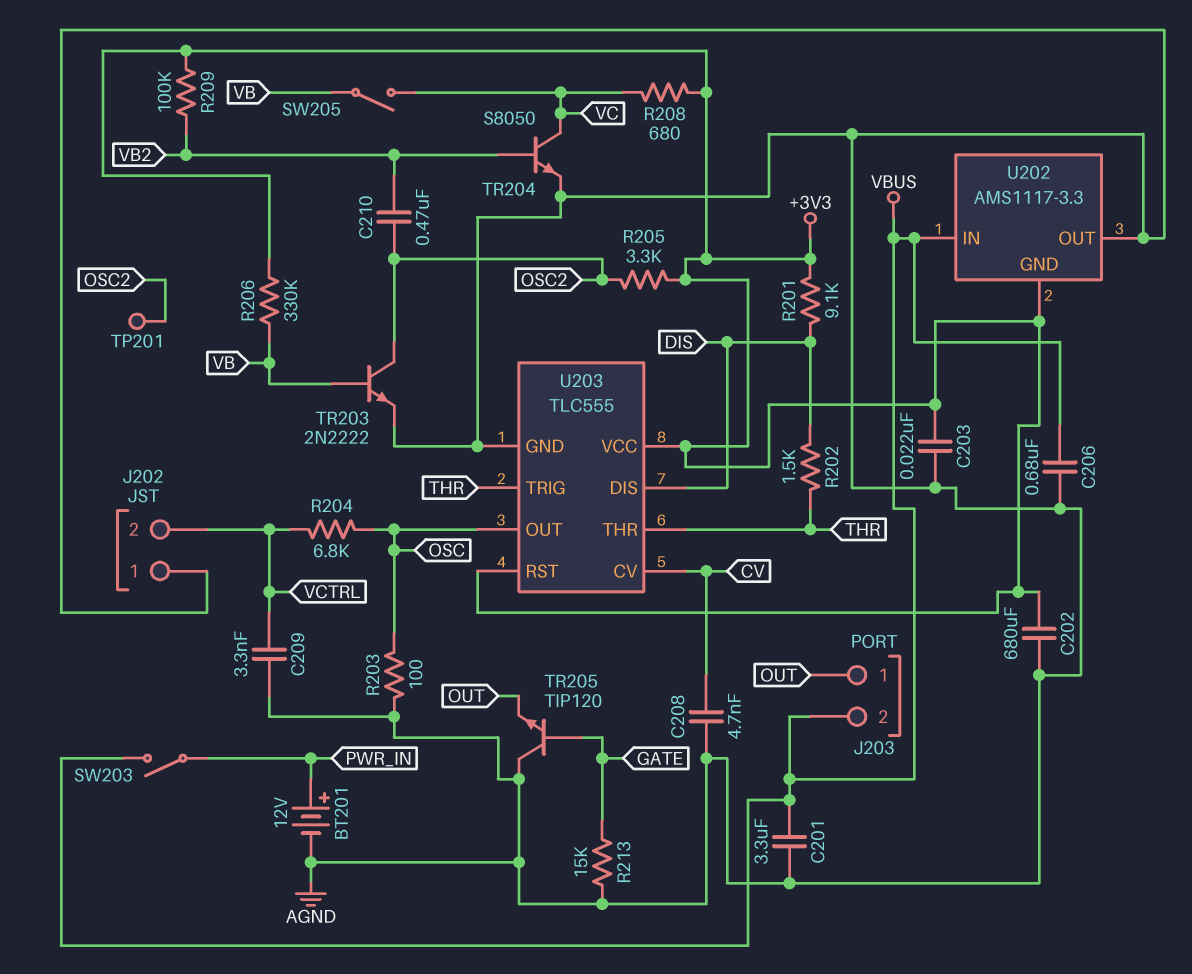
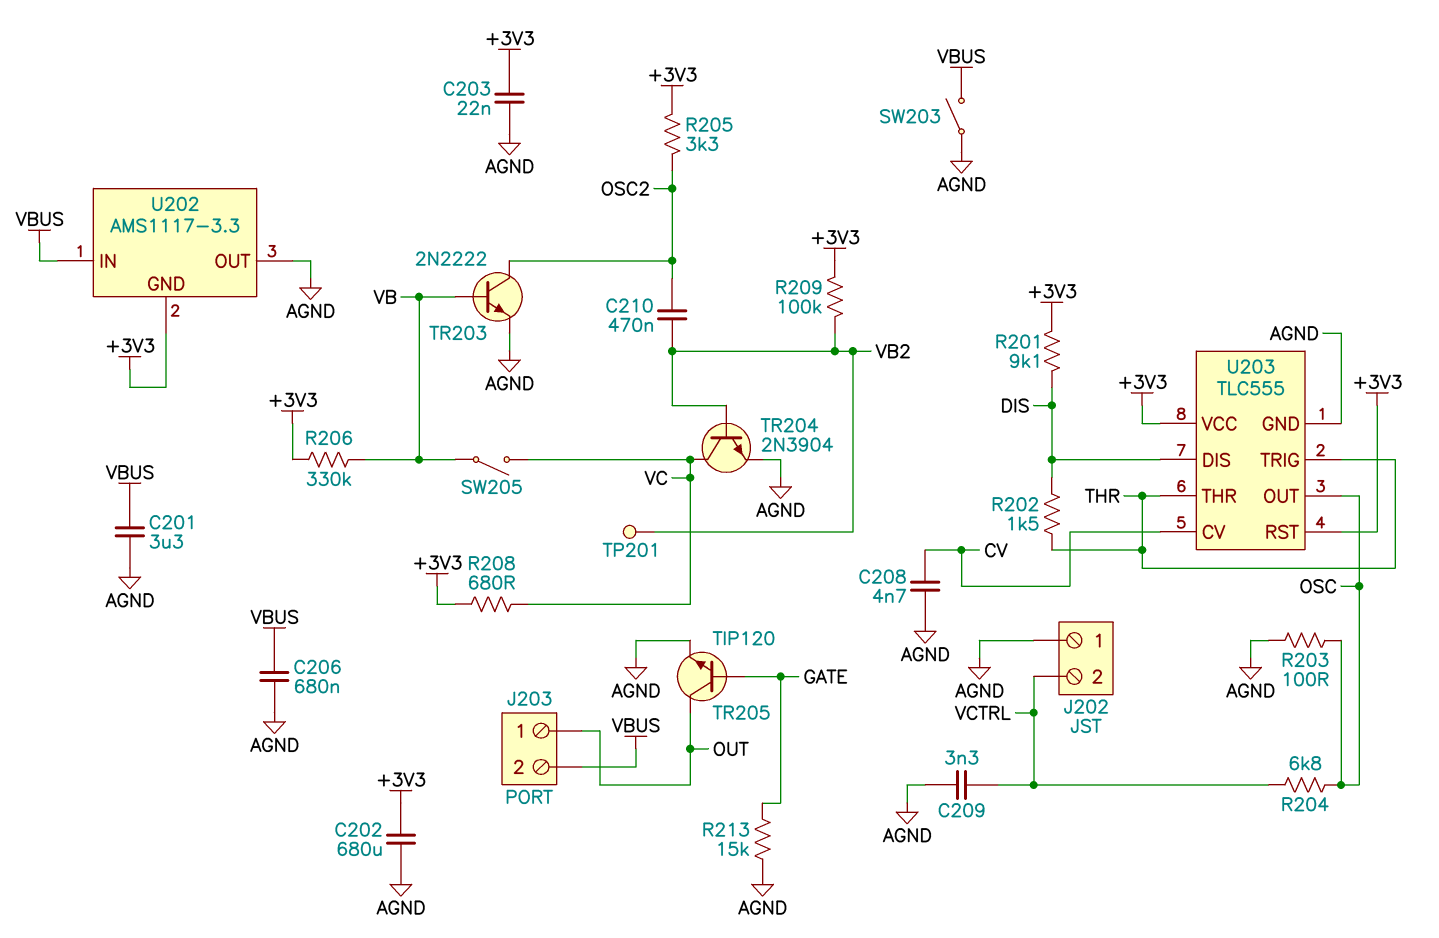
BT201: 12V (plus PWR_IN, minus AGND) -> none
SW203: switch (PWR_IN, VBUS) -> switch (AGND, VBUS)
TP201: test point (OSC2) -> test point (VB2)
TR204: NPN S8050 (B VB2, C VC, E AGND) -> NPN 2N3904 (B VB2, C VC, E AGND)
TR205: NPN TIP120 (B GATE, C AGND, E OUT) -> NPN TIP120 (B GATE, C OUT, E AGND)

